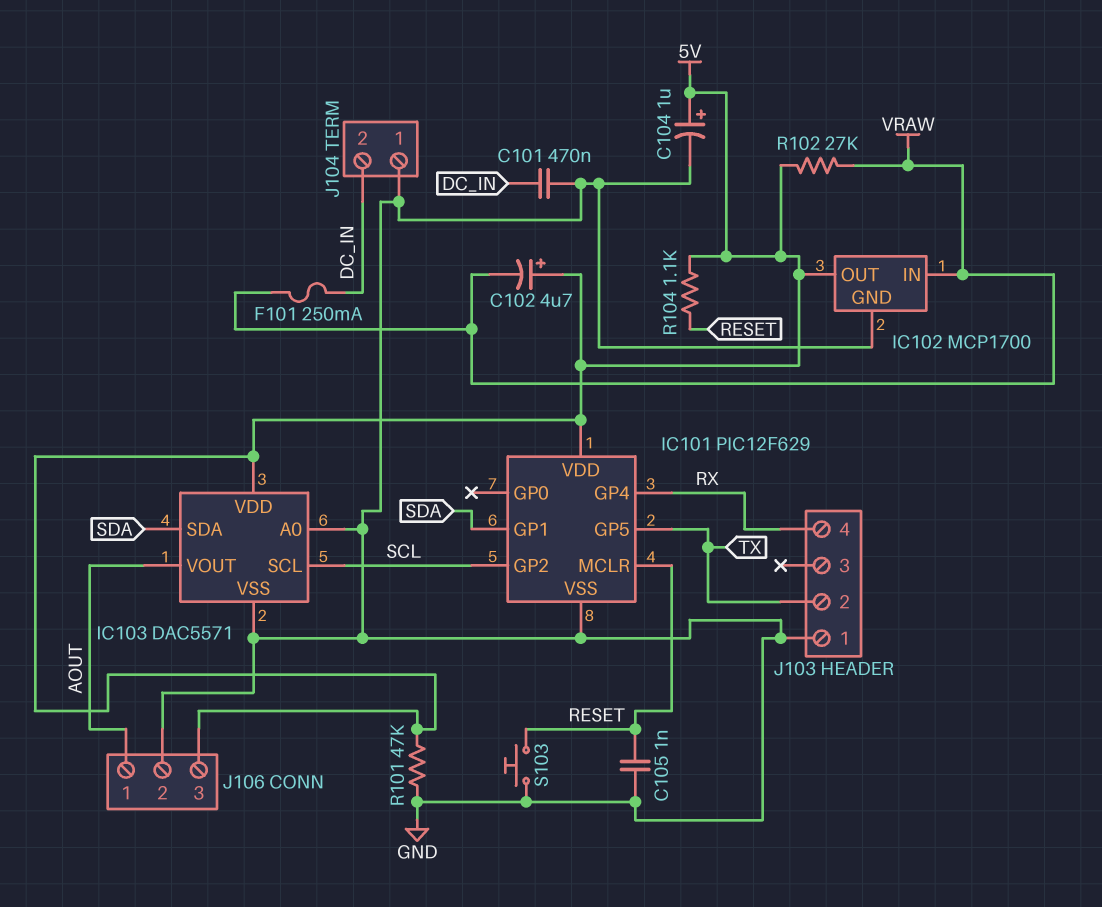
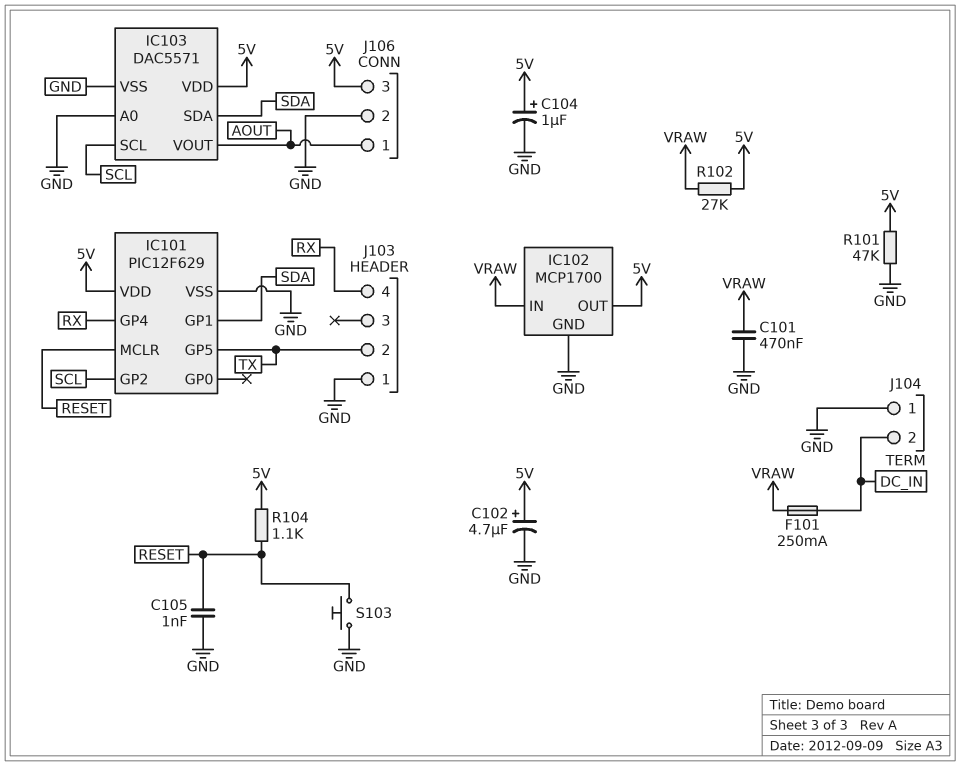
C101: 470nF (DC_IN, GND) -> 470nF (GND, VRAW)
C102: 4.7uF (plus 5V, minus VRAW) -> 4.7uF (plus 5V, minus GND)

